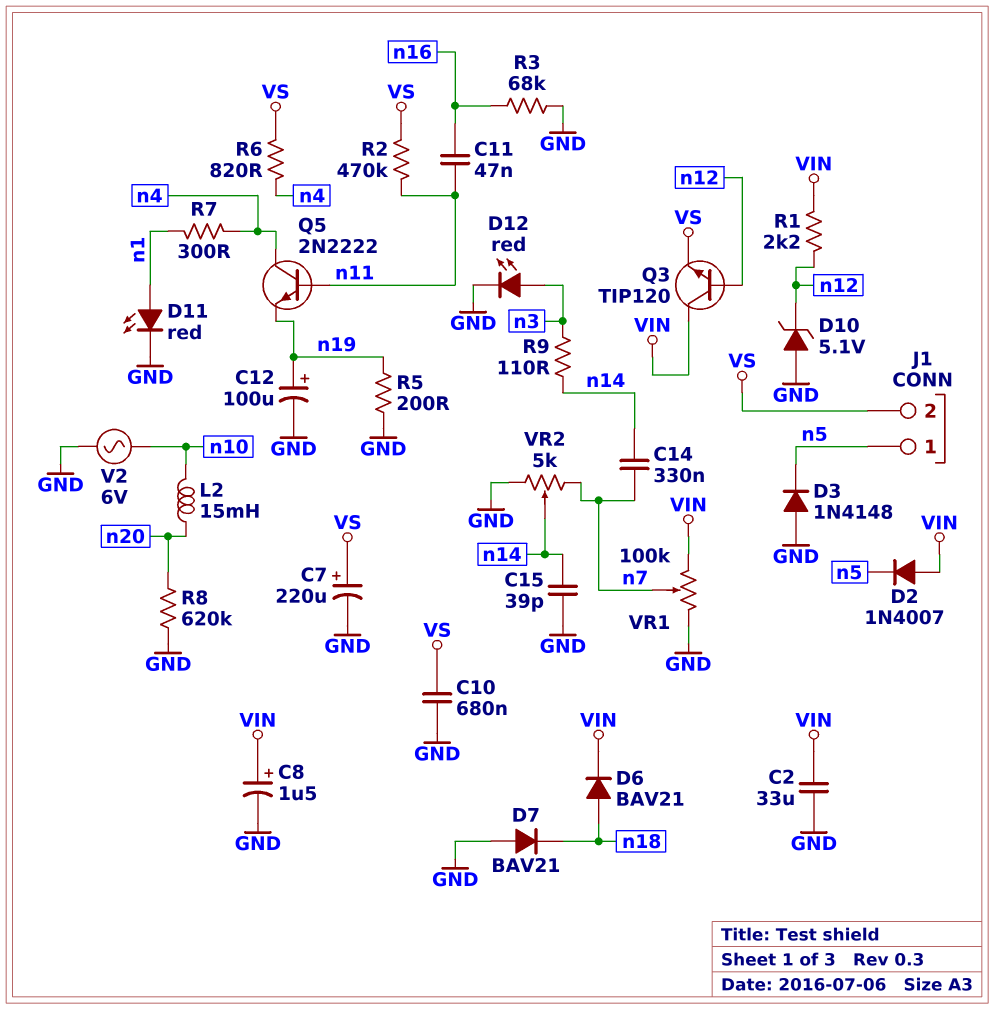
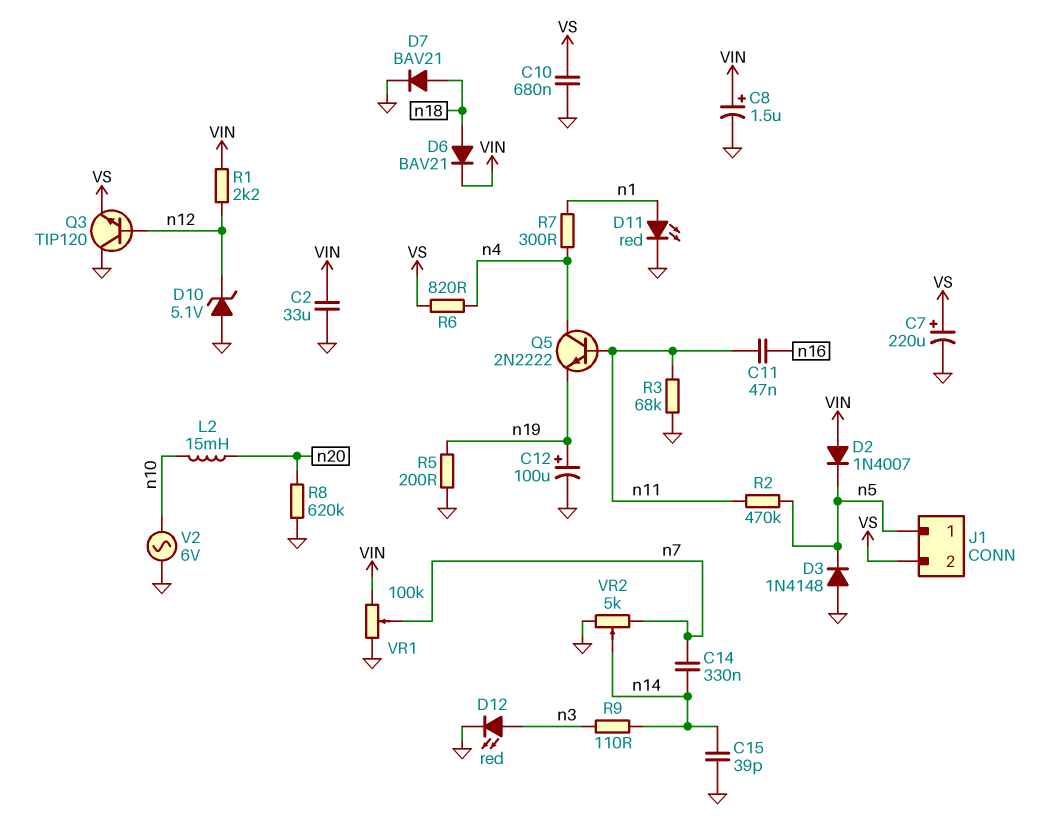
D7: diode BAV21 (A GND, K n18) -> diode BAV21 (A n18, K GND)
Q3: NPN TIP120 (B n12, C VIN, E VS) -> NPN TIP120 (B n12, C GND, E VS)
R2: 470k (VS, n11) -> 470k (n5, n11)
R3: 68k (GND, n16) -> 68k (GND, n11)

